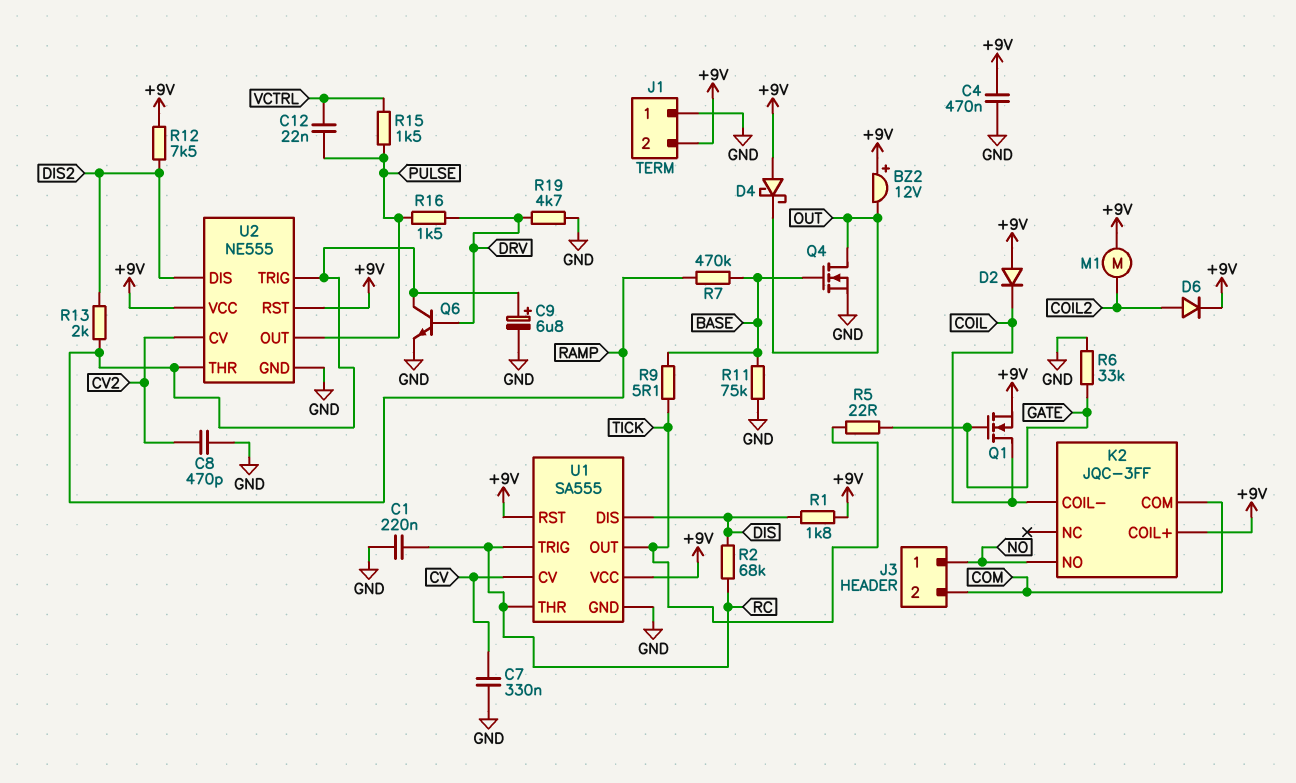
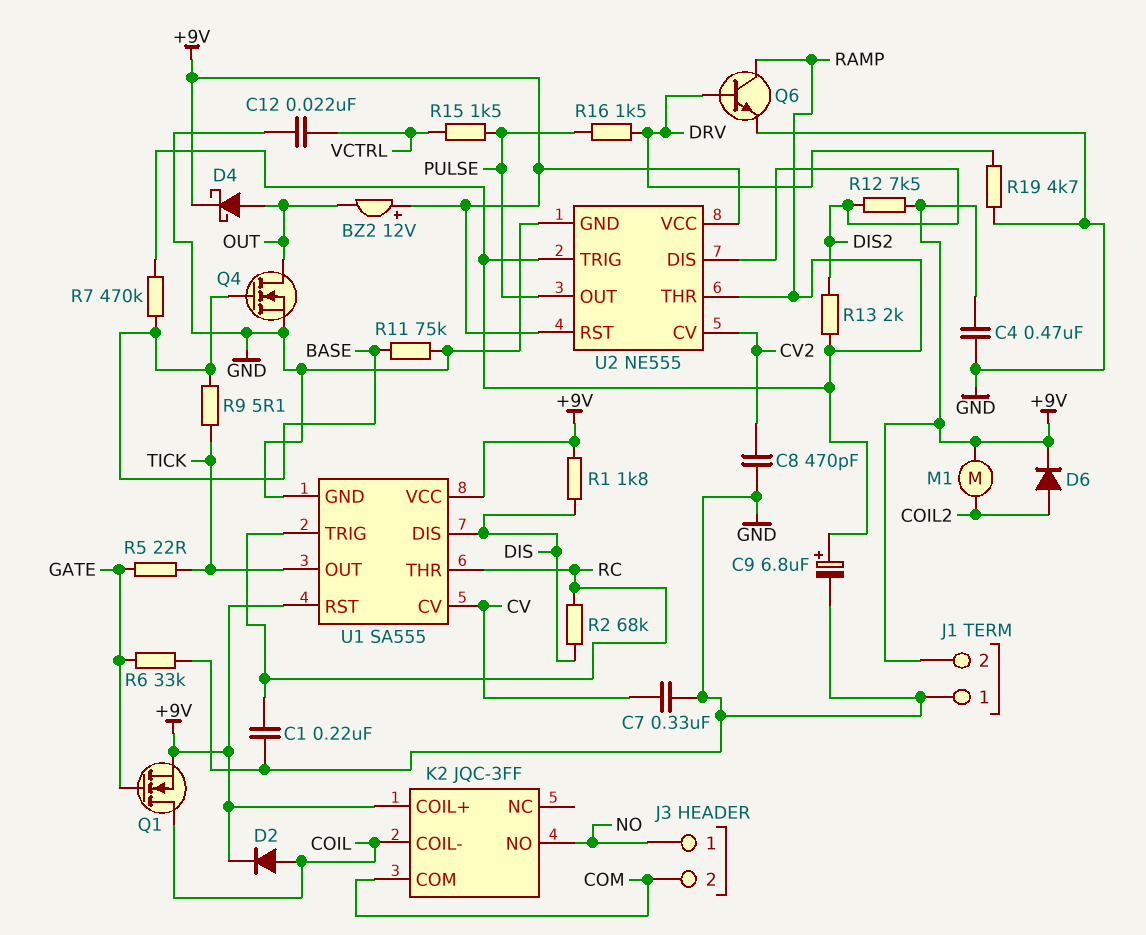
C12: 22nF (PULSE, VCTRL) -> 22nF (GND, VCTRL)
D2: diode (A +9V, K COIL) -> diode (A COIL, K +9V)
D4: schottky (A +9V, K OUT) -> schottky (A OUT, K +9V)

